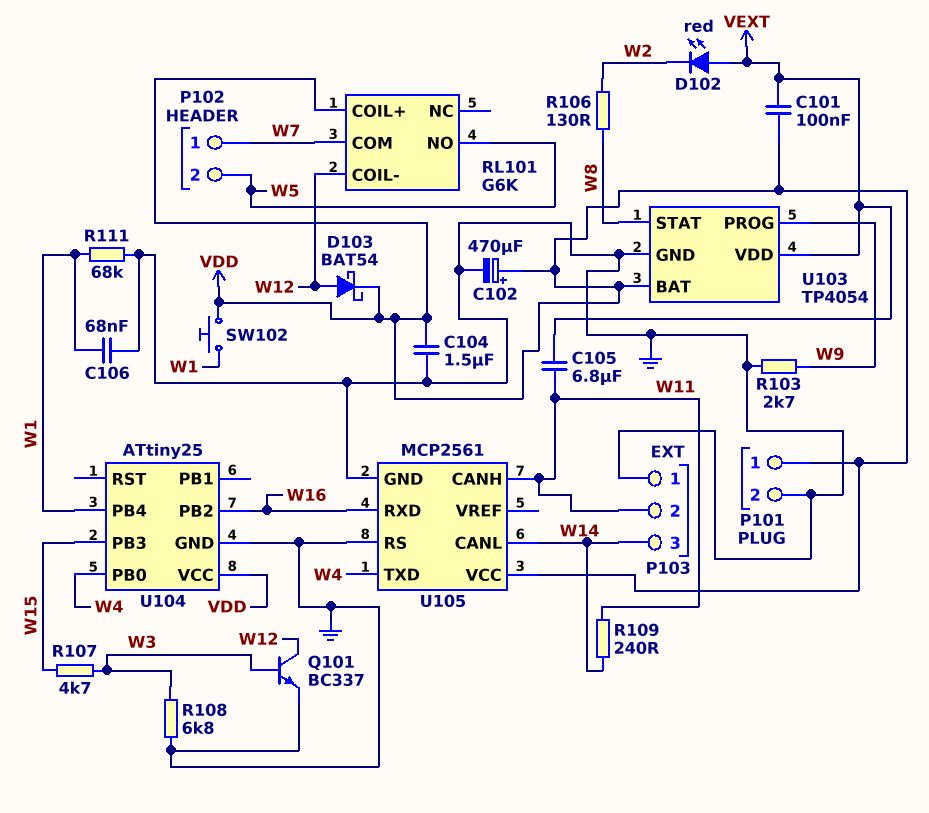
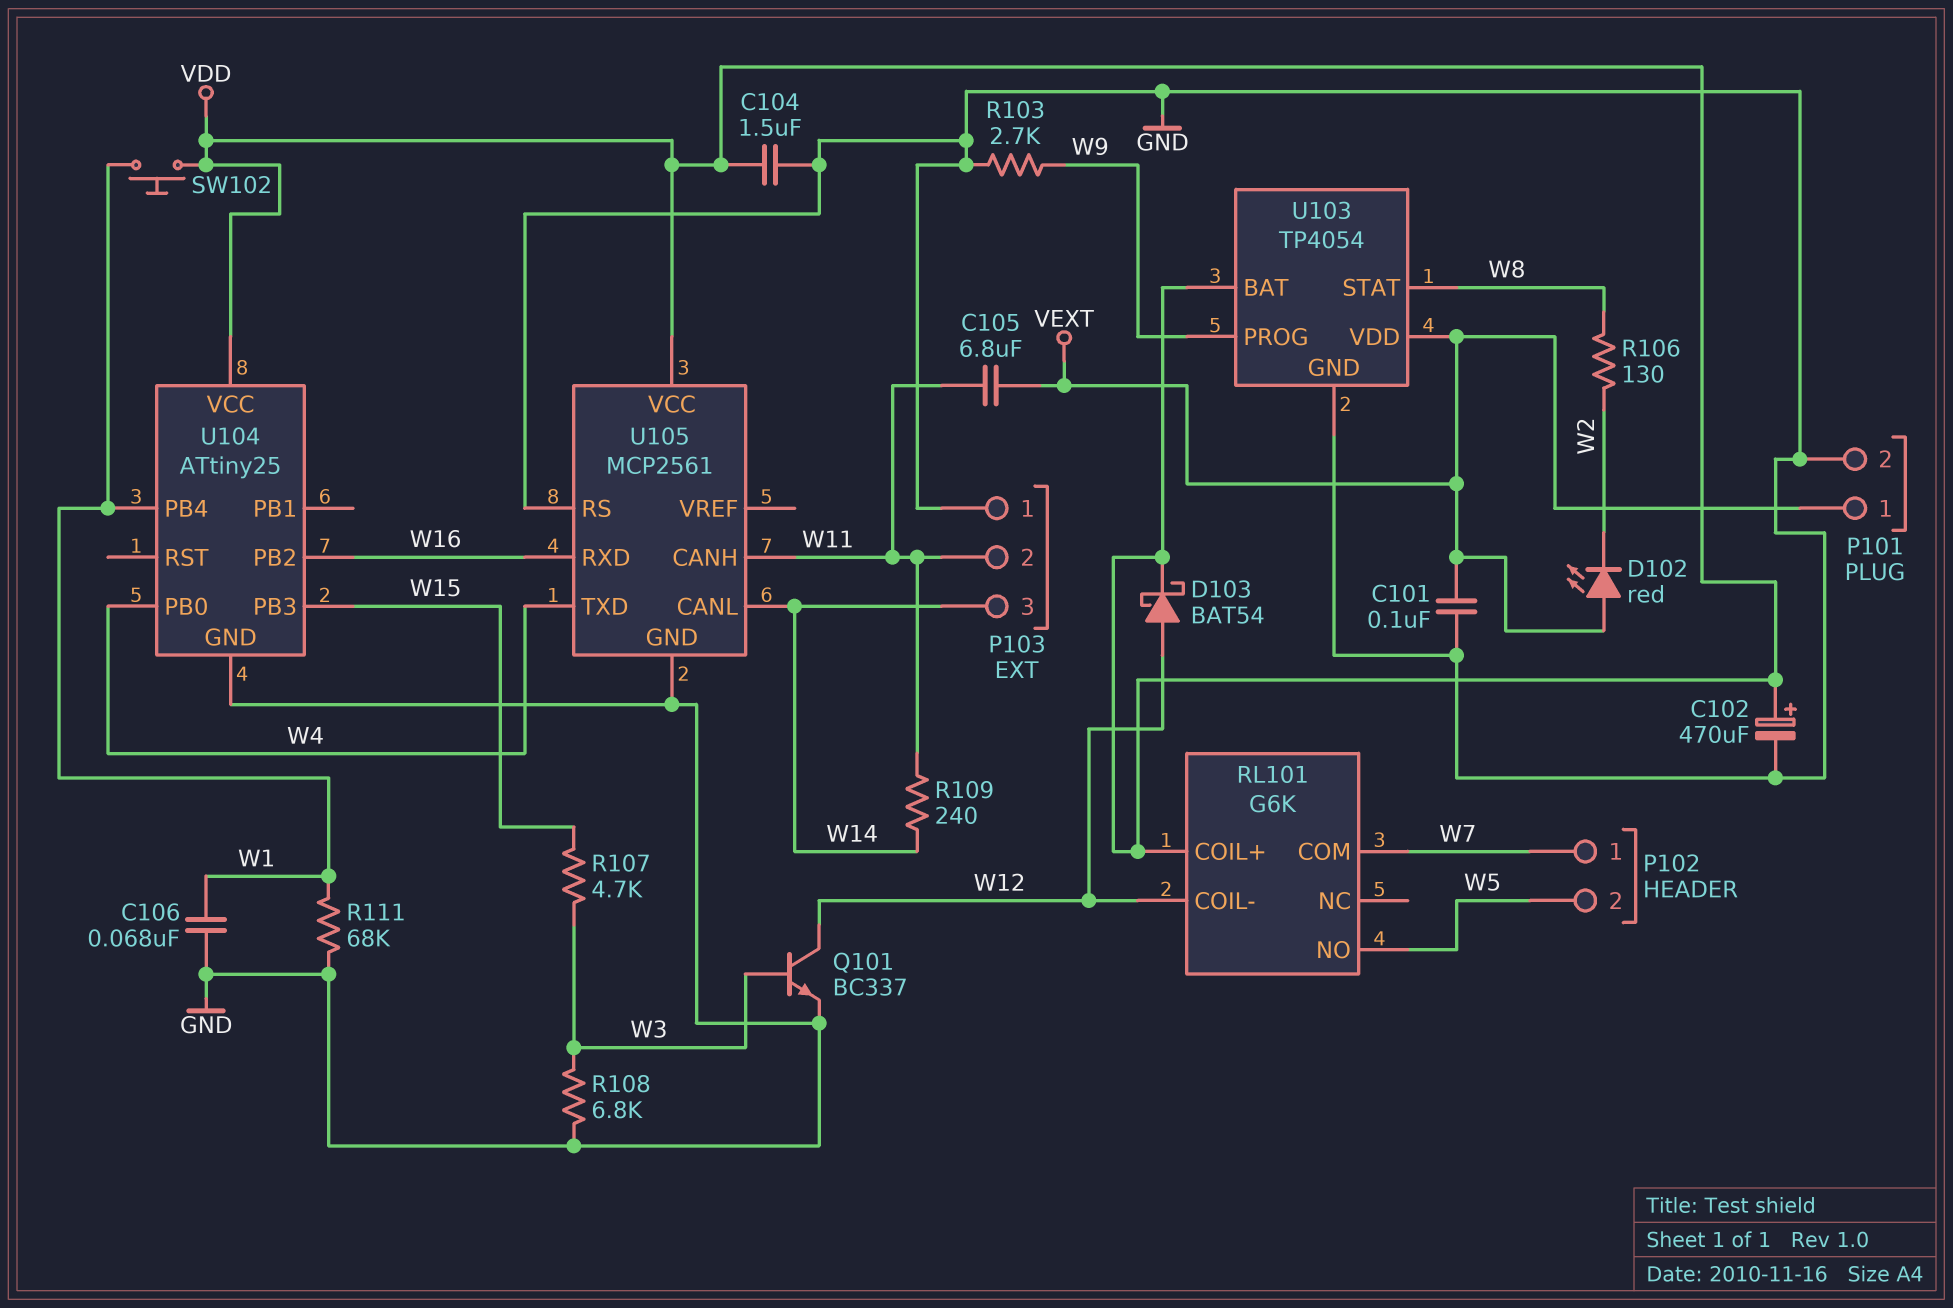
C101: 100nF (VDD, VEXT) -> 100nF (GND, VEXT)
P101 pin 1: VDD -> VEXT

